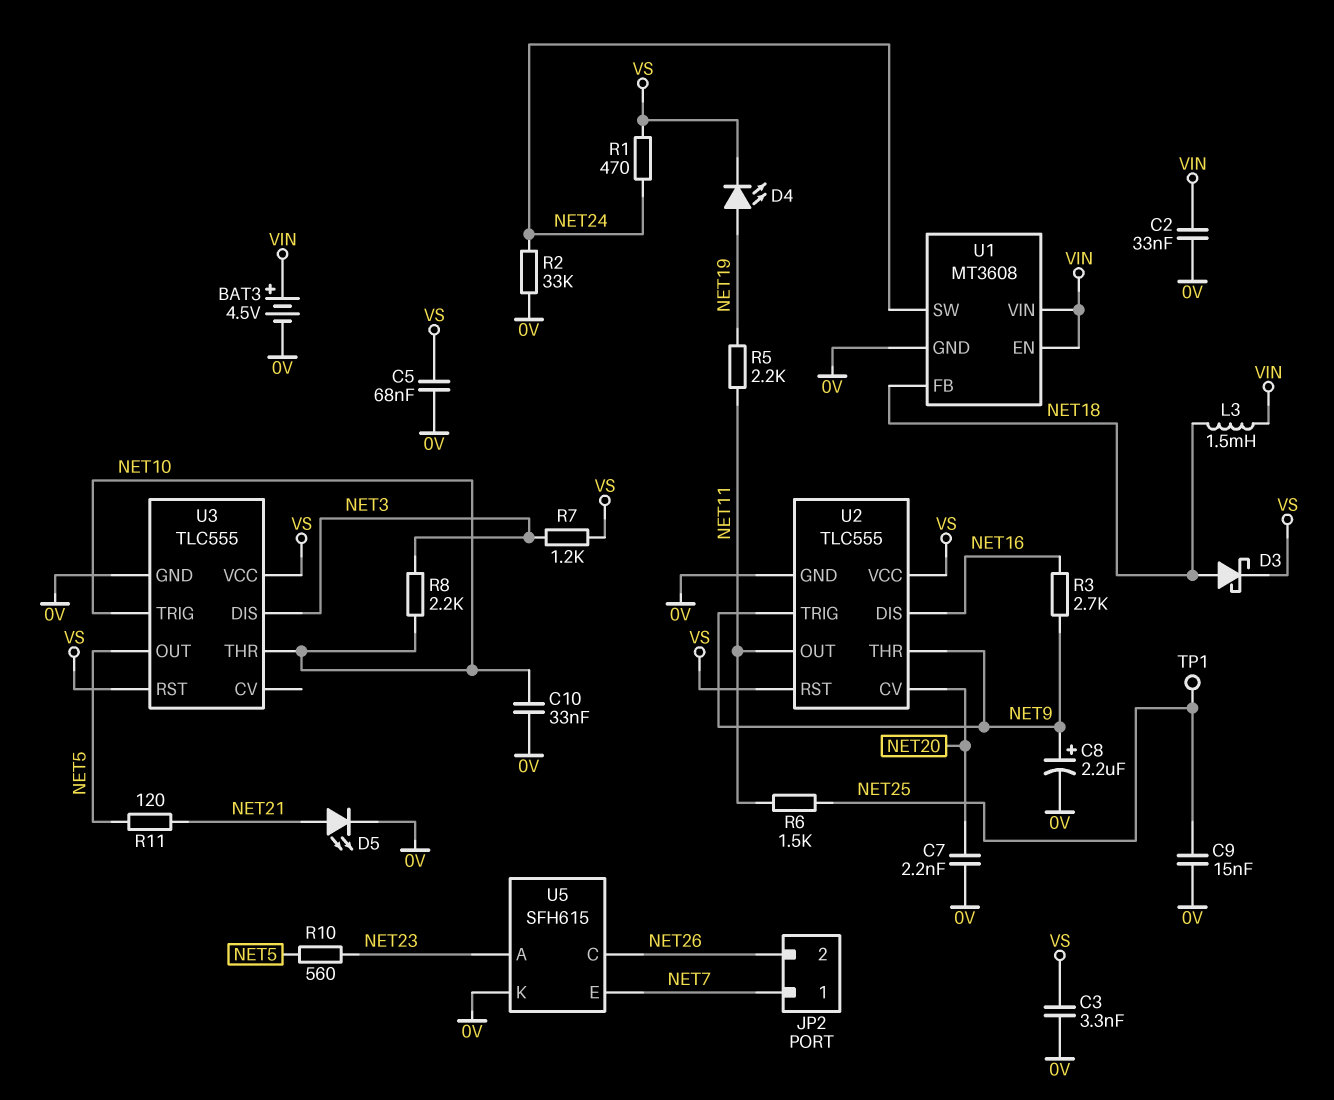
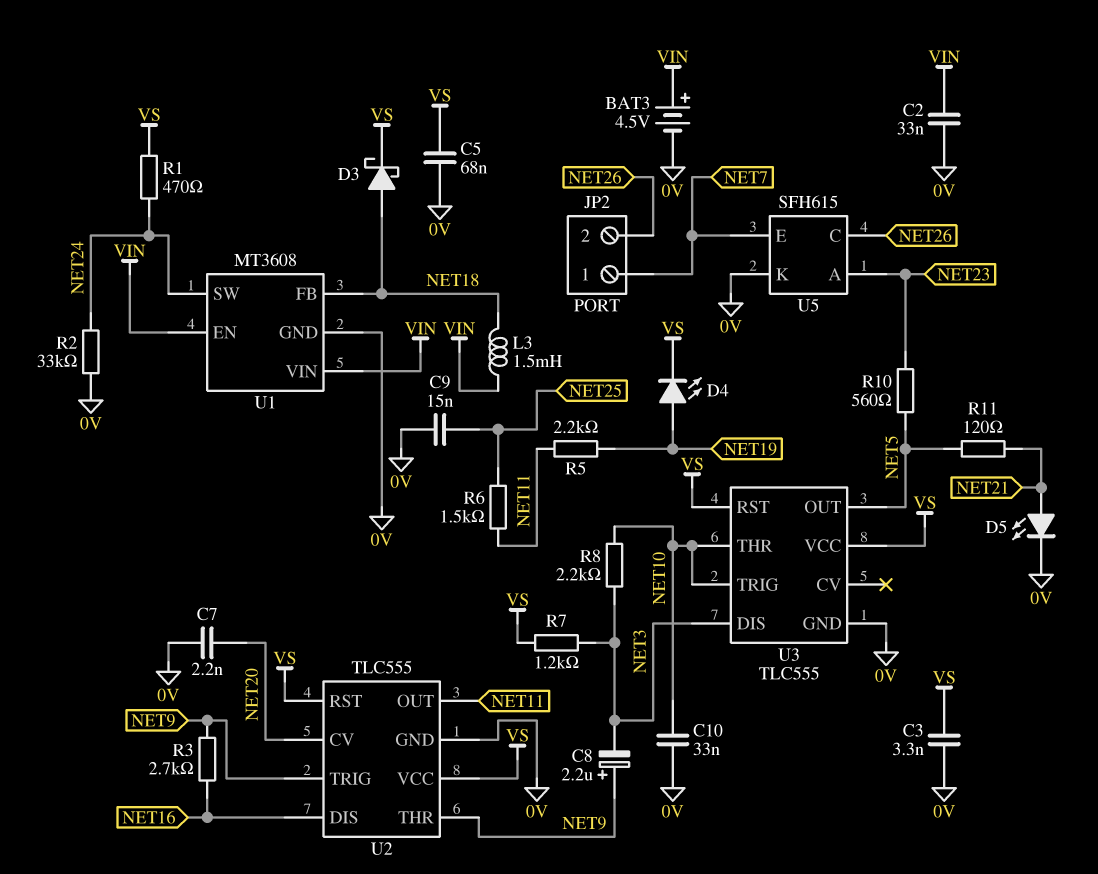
C8: 2.2uF (plus NET9, minus 0V) -> 2.2uF (plus NET9, minus NET3)
TP1: test point (NET25) -> none

